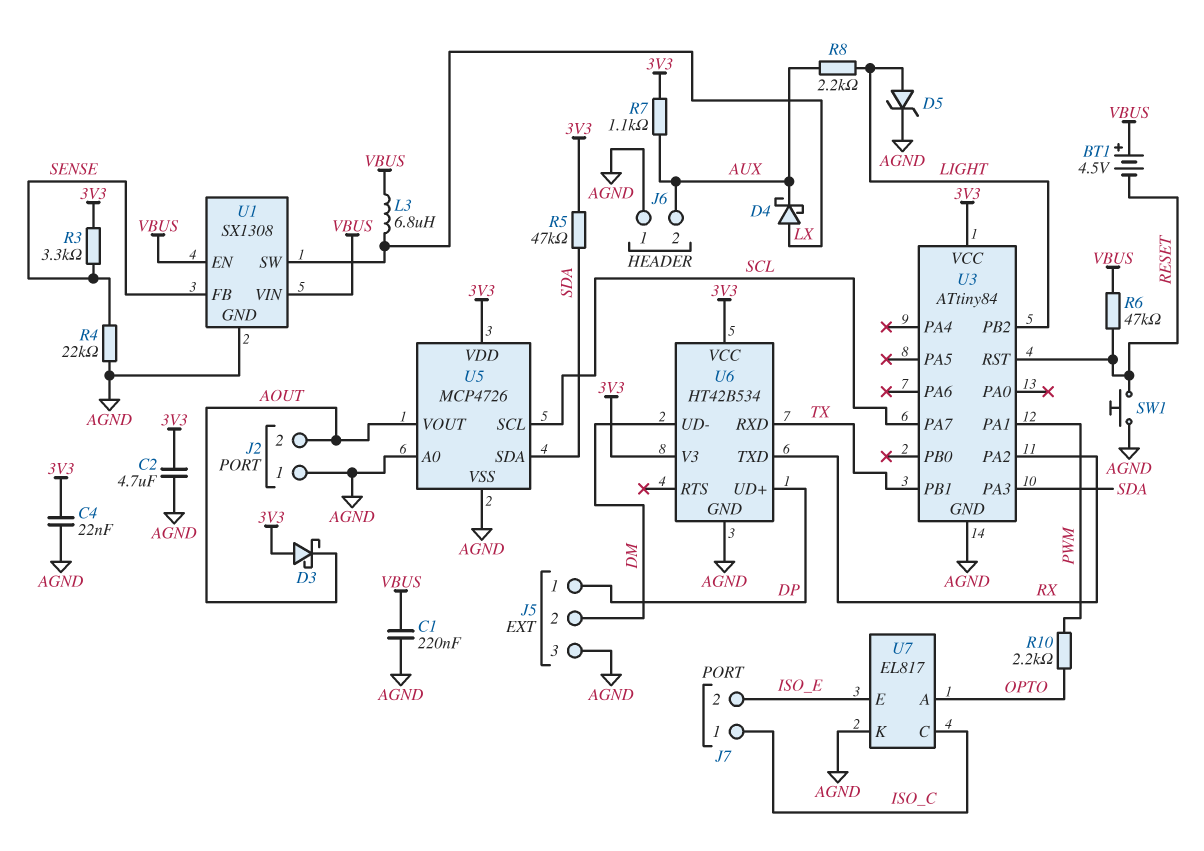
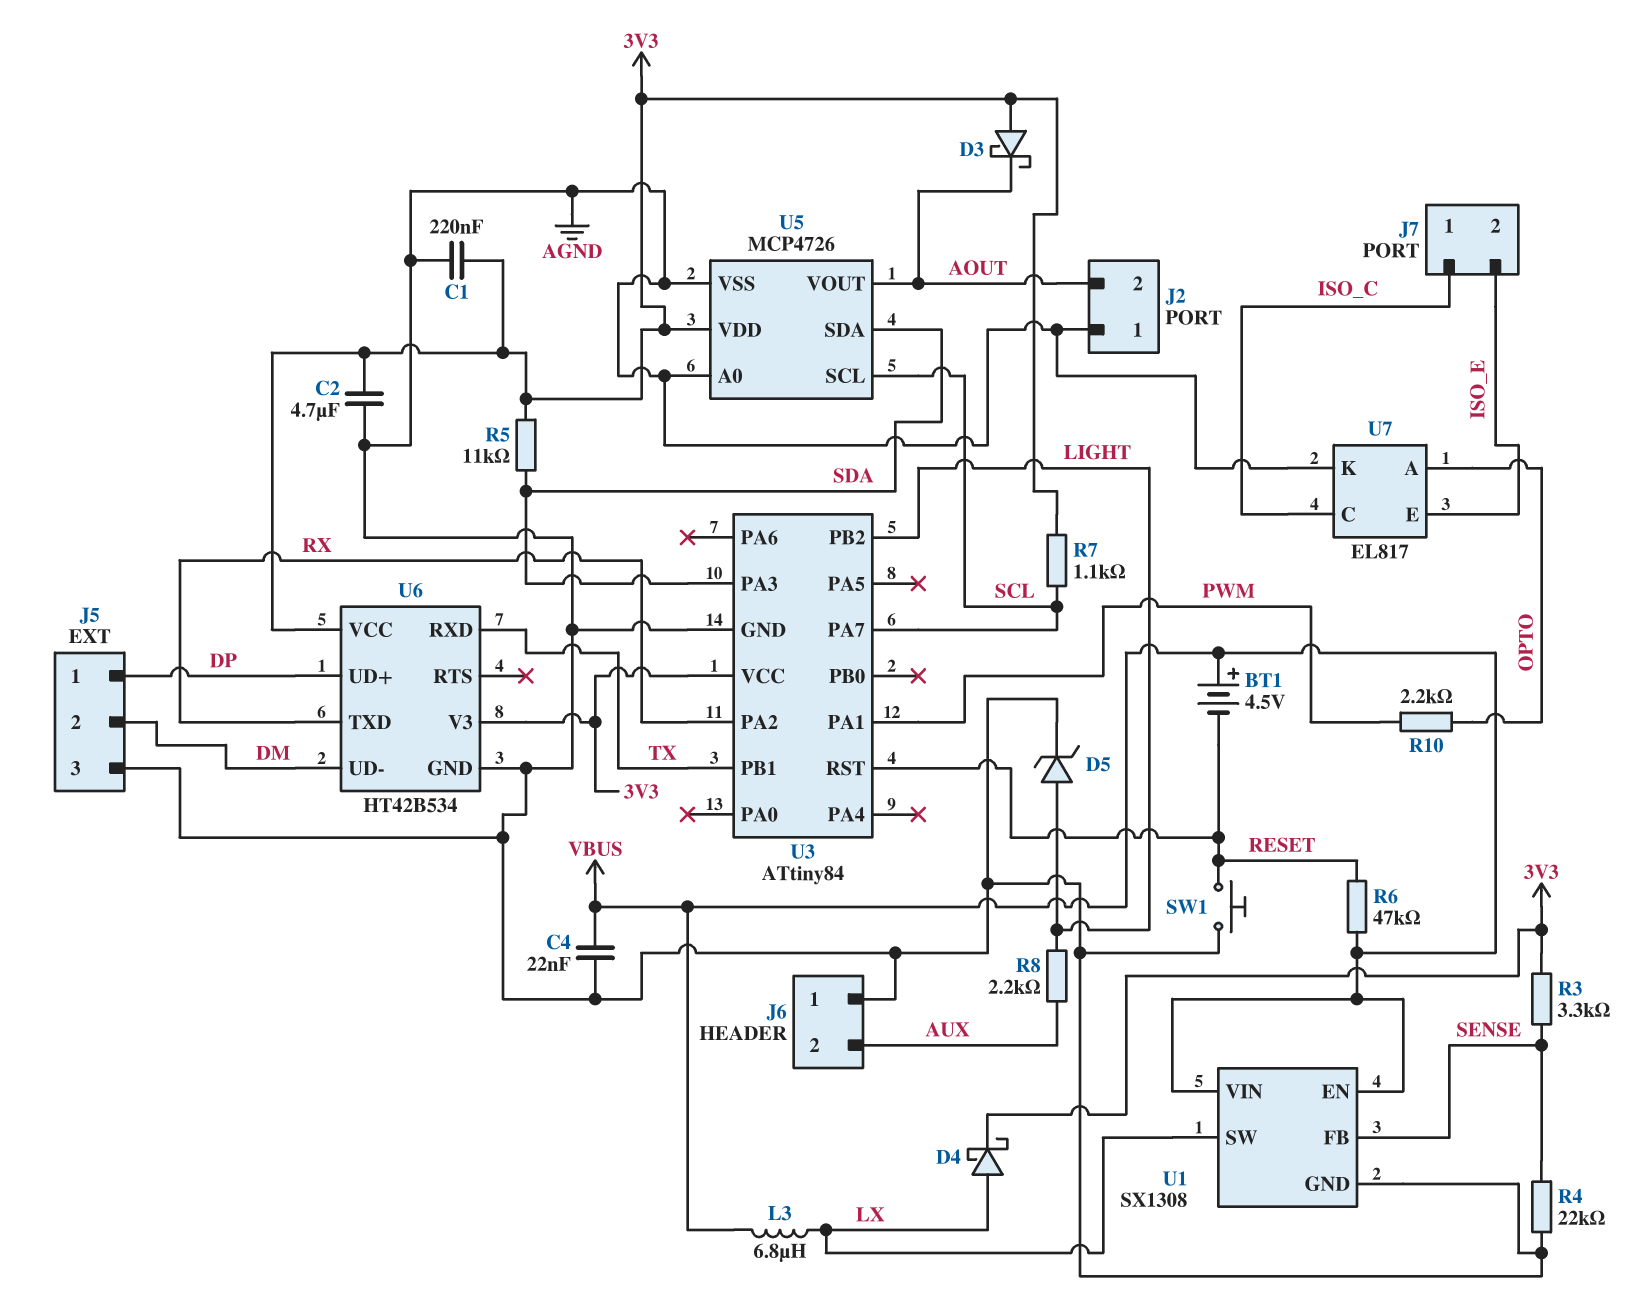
C1: 220nF (AGND, VBUS) -> 220nF (3V3, AGND)
C4: 22nF (3V3, AGND) -> 22nF (AGND, VBUS)
D4: schottky (A LX, K AUX) -> schottky (A LX, K 3V3)
R5: 47k (3V3, SDA) -> 11k (3V3, SDA)
R7: 1.1k (3V3, AUX) -> 1.1k (3V3, SCL)

